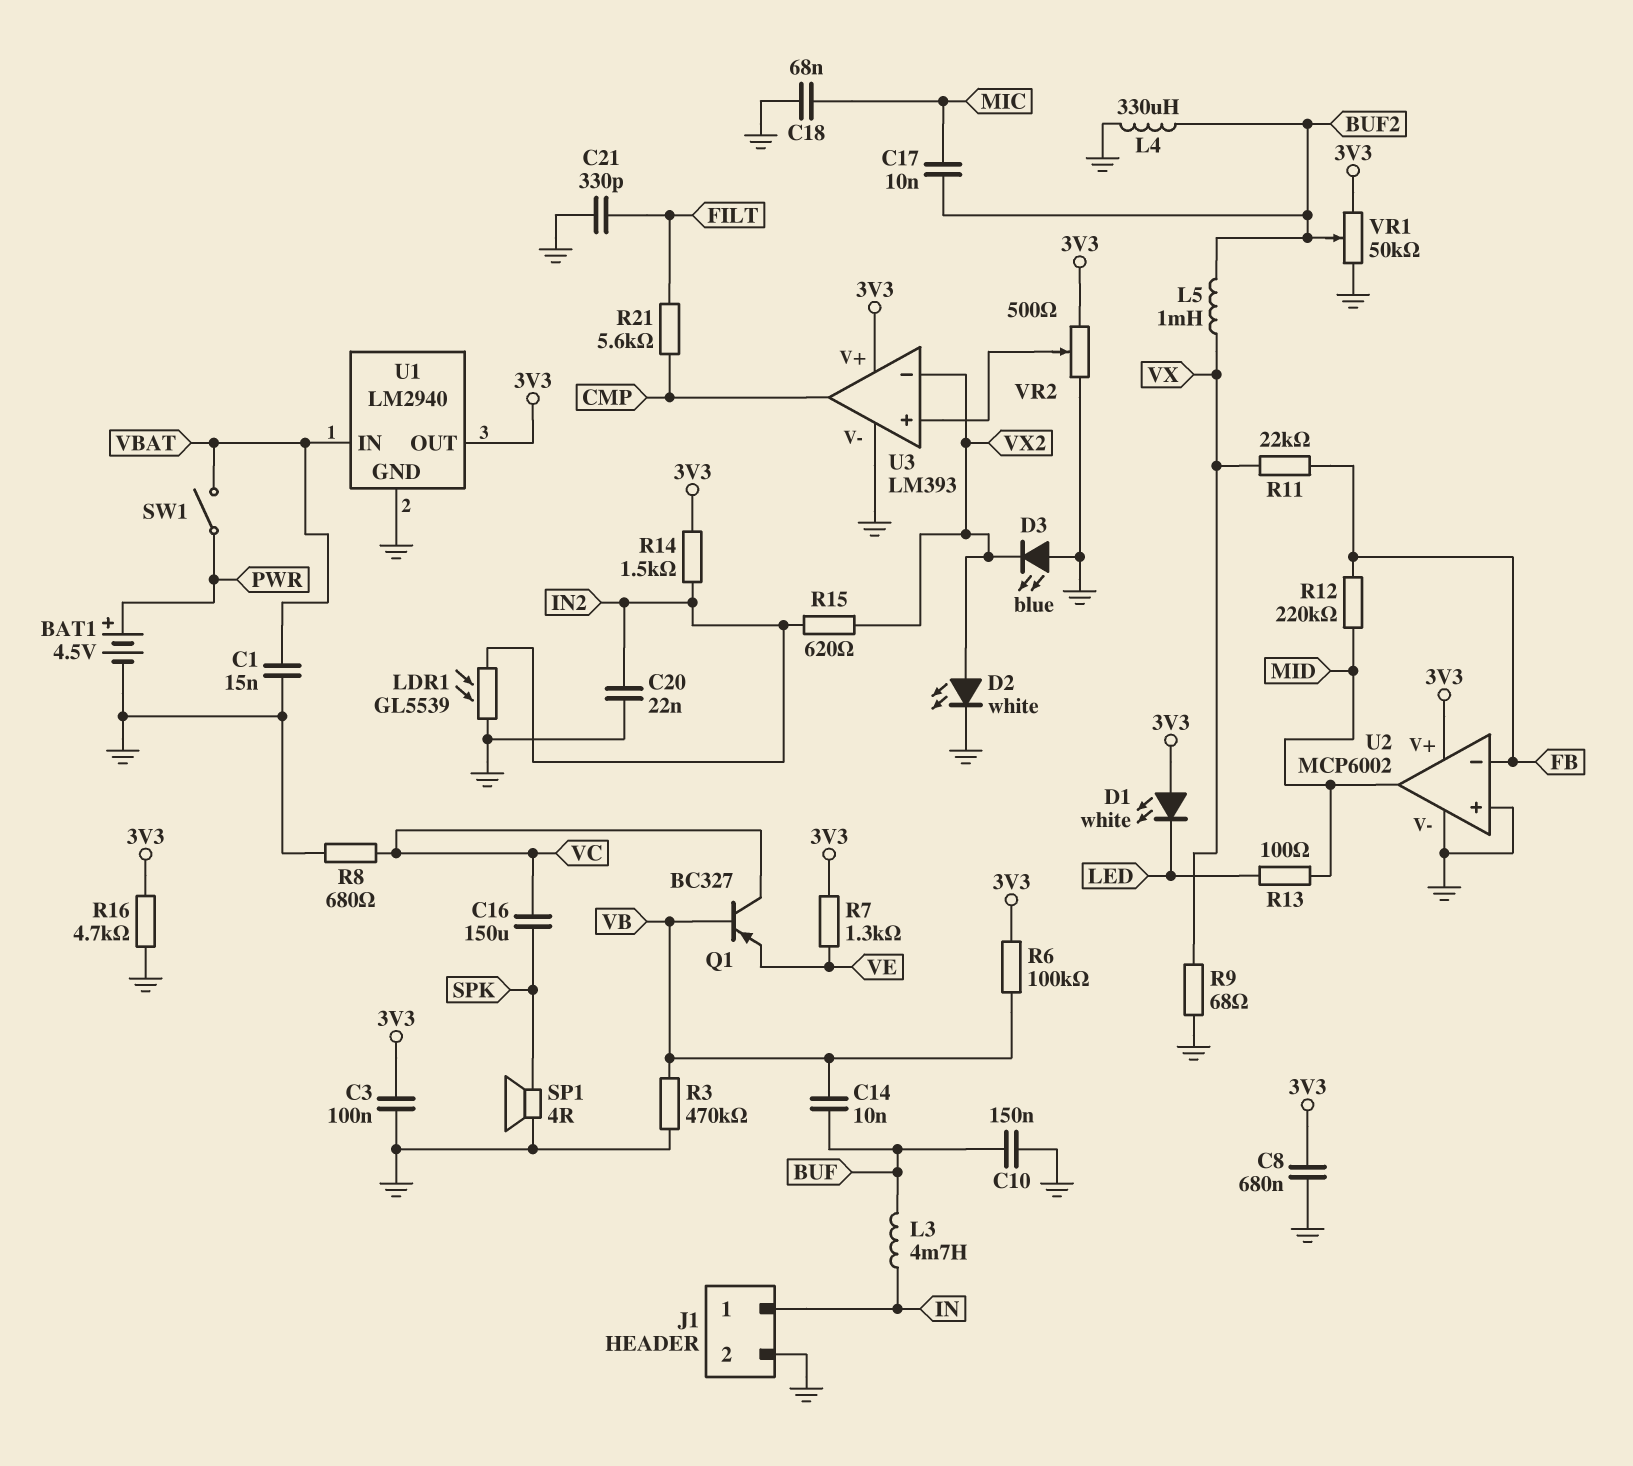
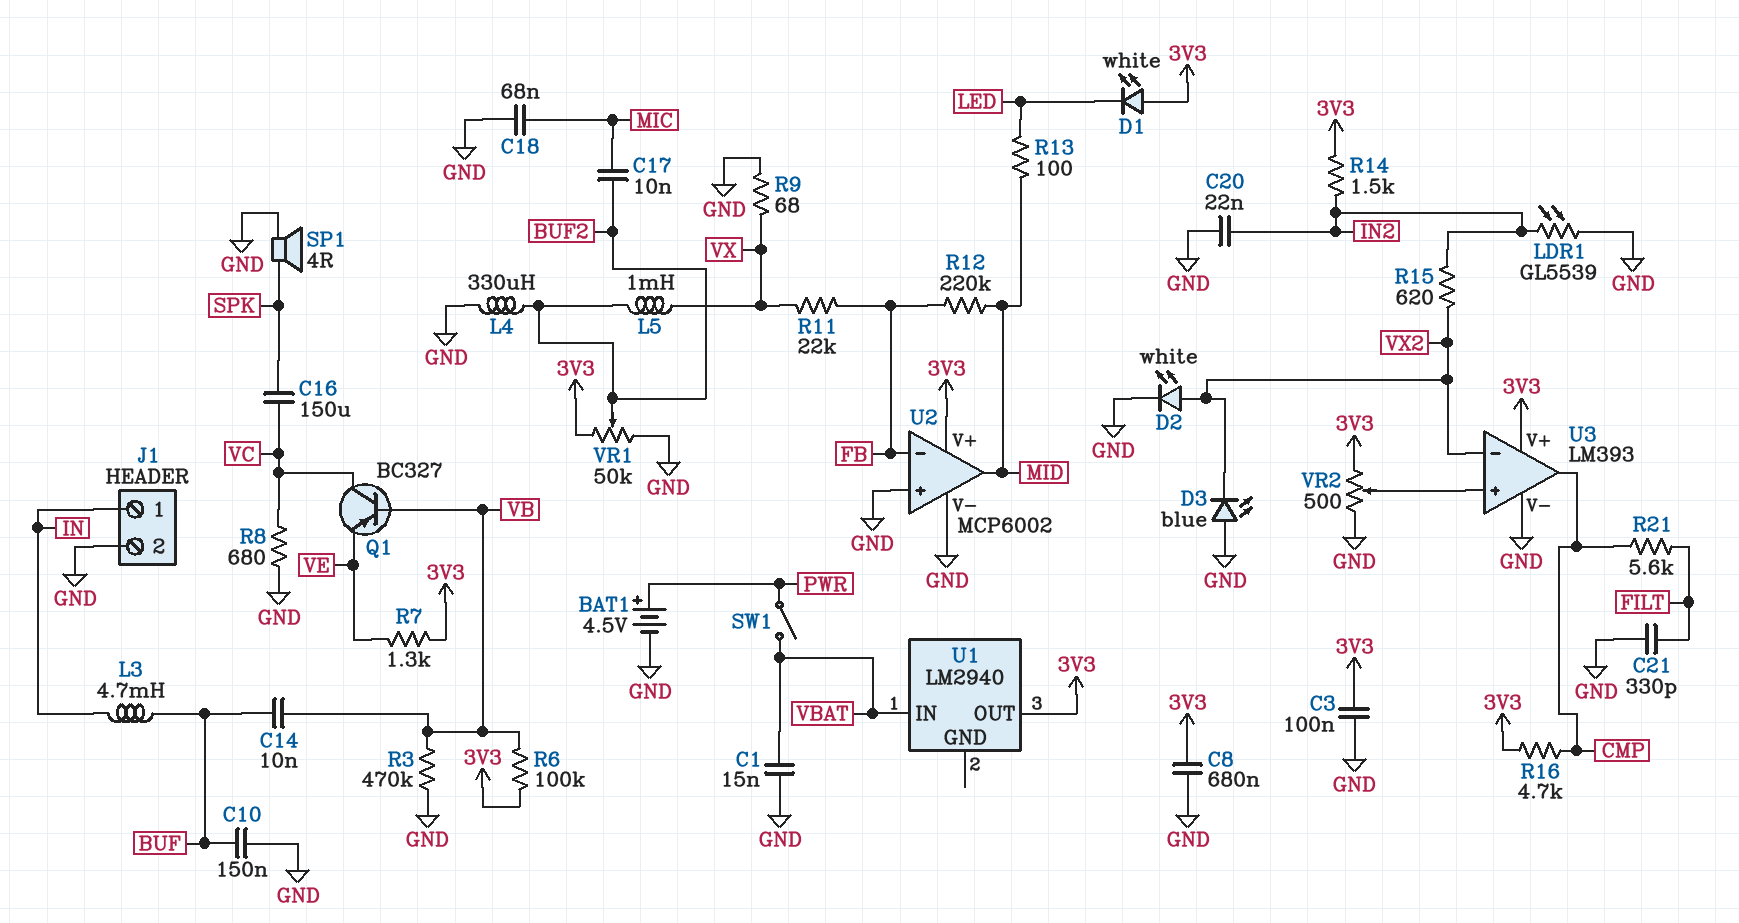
R16: 4.7k (3V3, GND) -> 4.7k (3V3, CMP)
U1 pin GND: GND -> none

